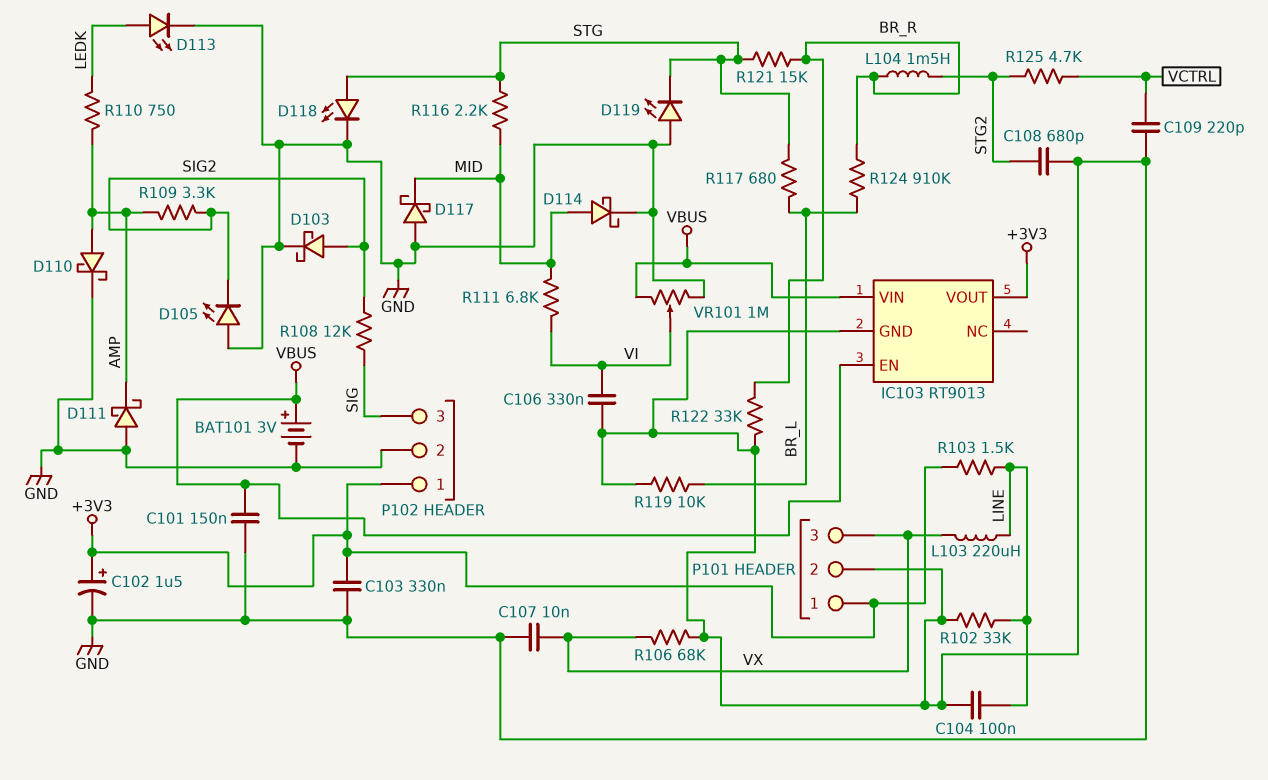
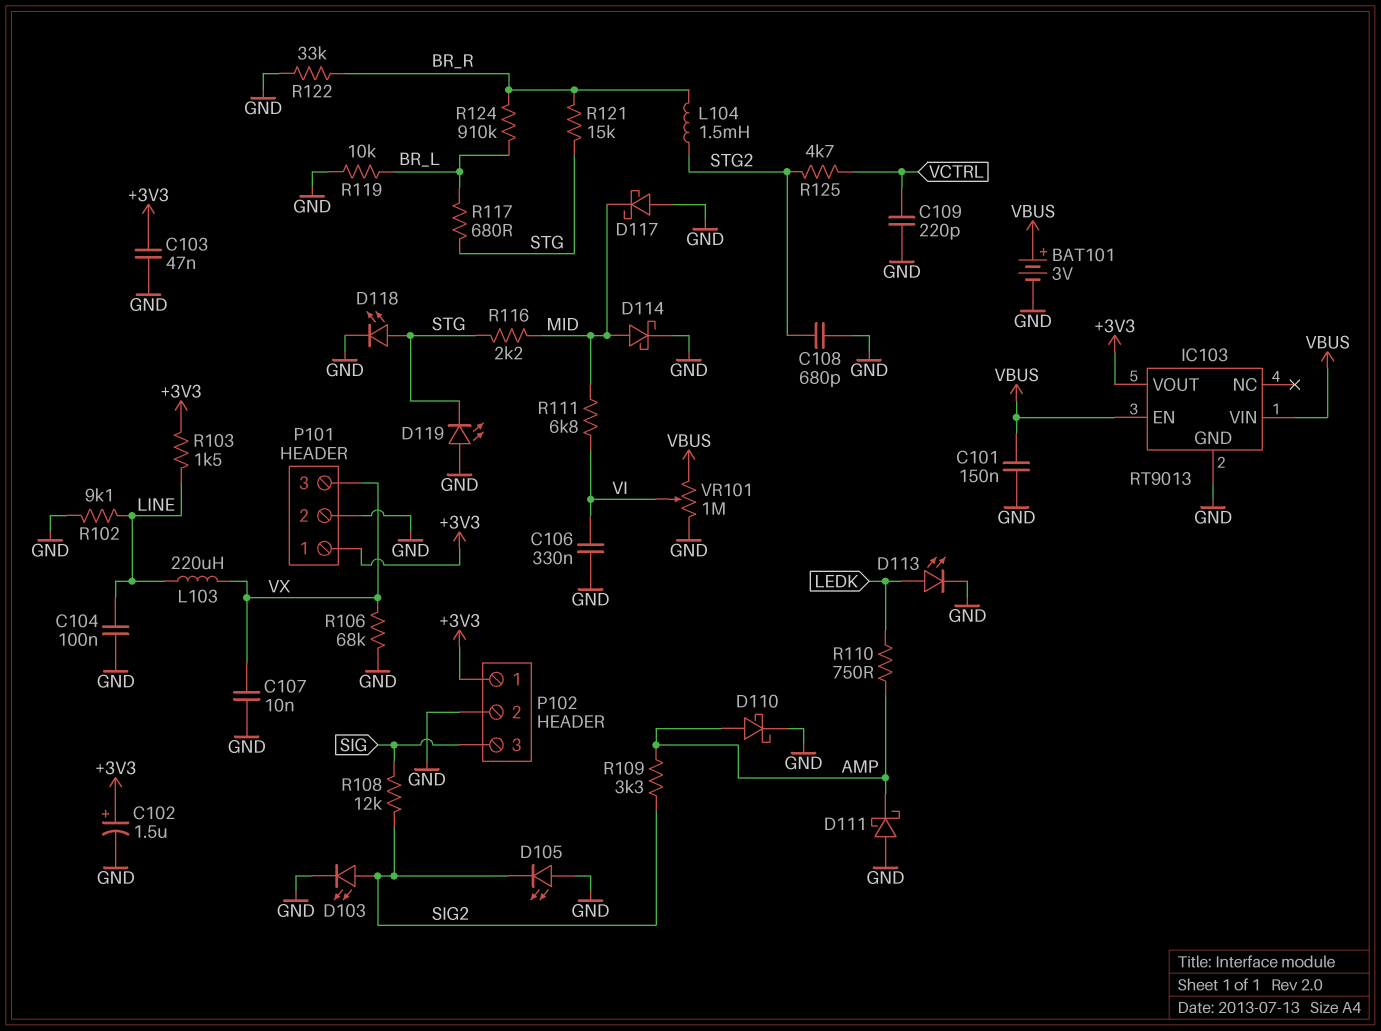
C103: 330nF (+3V3, GND) -> 47nF (+3V3, GND)
D103: schottky (A SIG2, K GND) -> LED (A SIG2, K GND)
R102: 33k (GND, LINE) -> 9.1k (GND, LINE)

